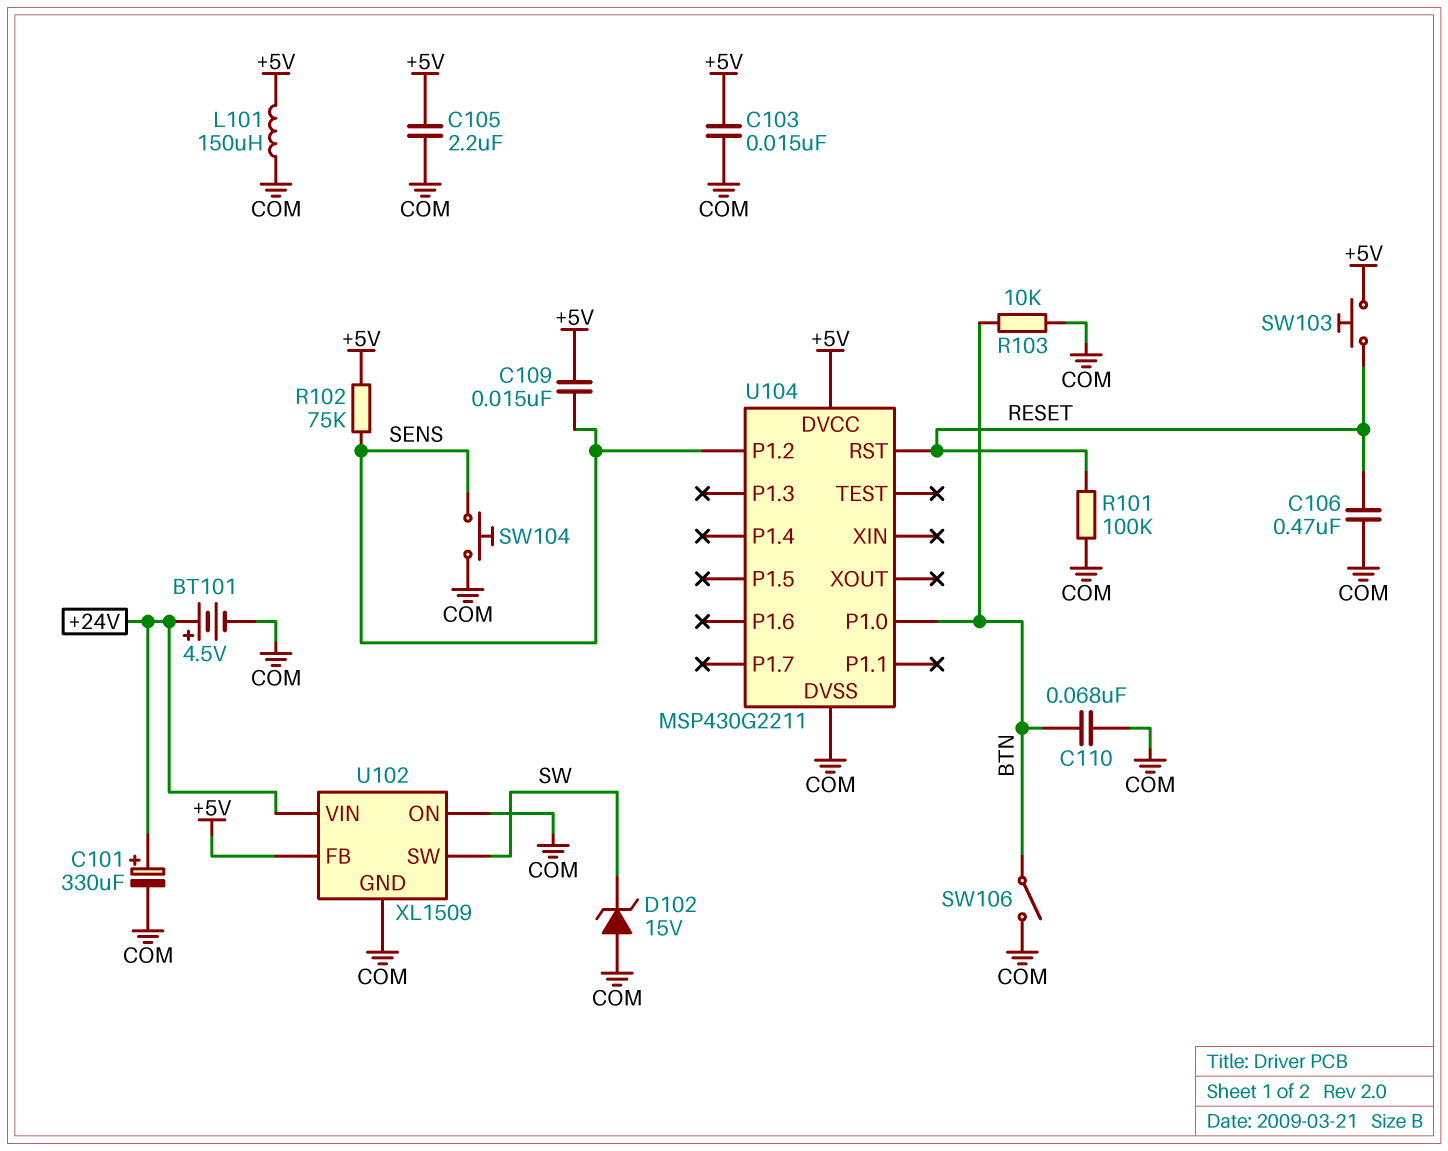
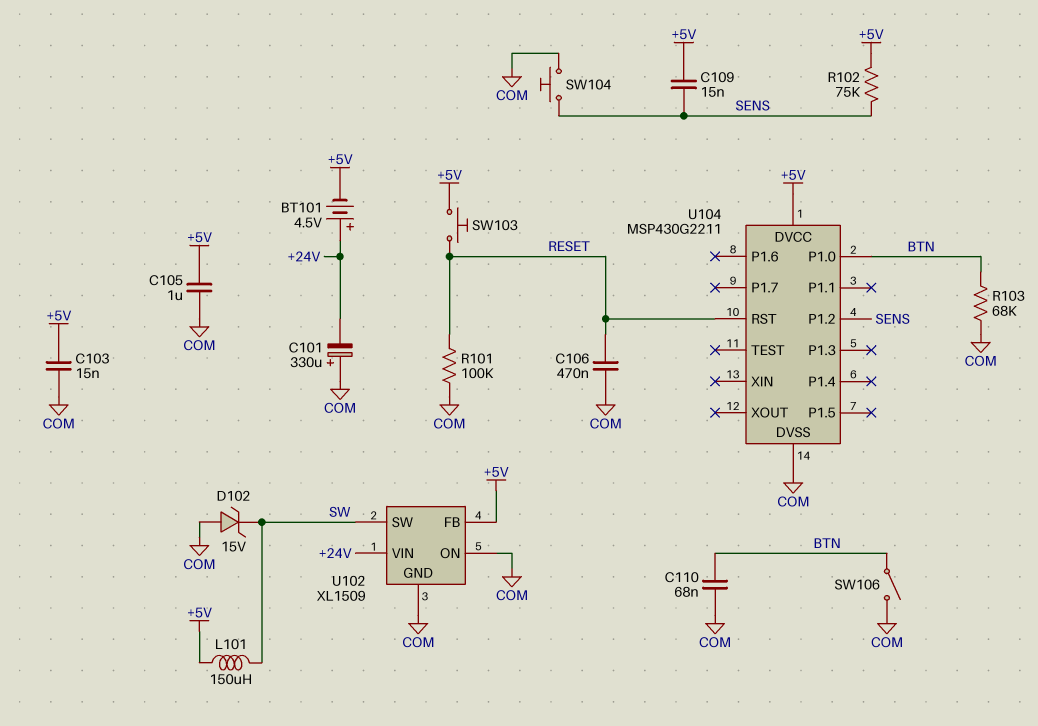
BT101: 4.5V (plus +24V, minus COM) -> 4.5V (plus +24V, minus +5V)
C101: 330uF (plus +24V, minus COM) -> 330uF (plus COM, minus +24V)
C105: 2.2uF (+5V, COM) -> 1uF (+5V, COM)
L101: 150uH (+5V, COM) -> 150uH (+5V, SW)
R103: 10k (BTN, COM) -> 68k (BTN, COM)

